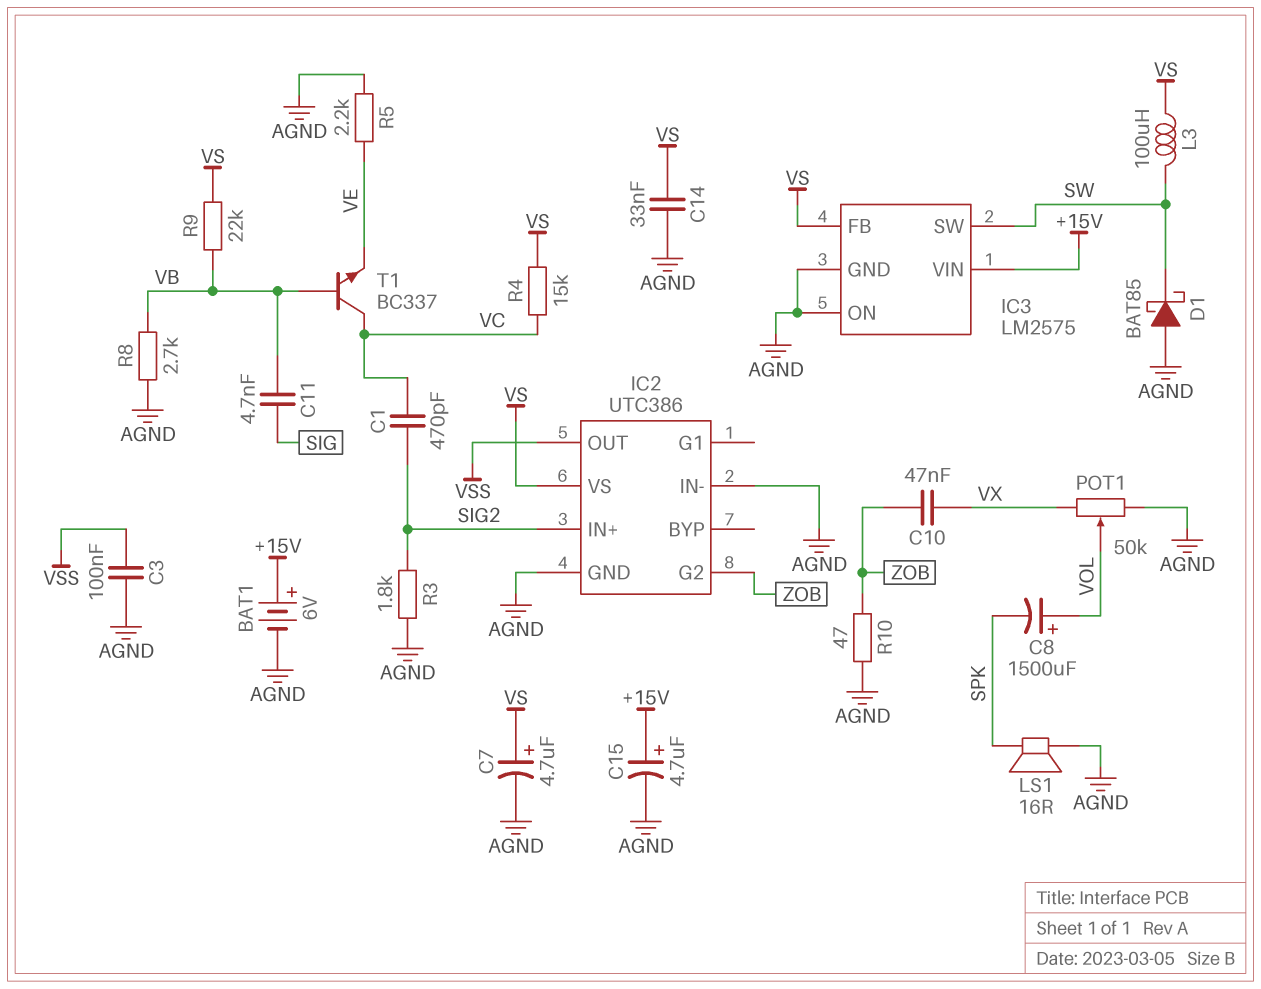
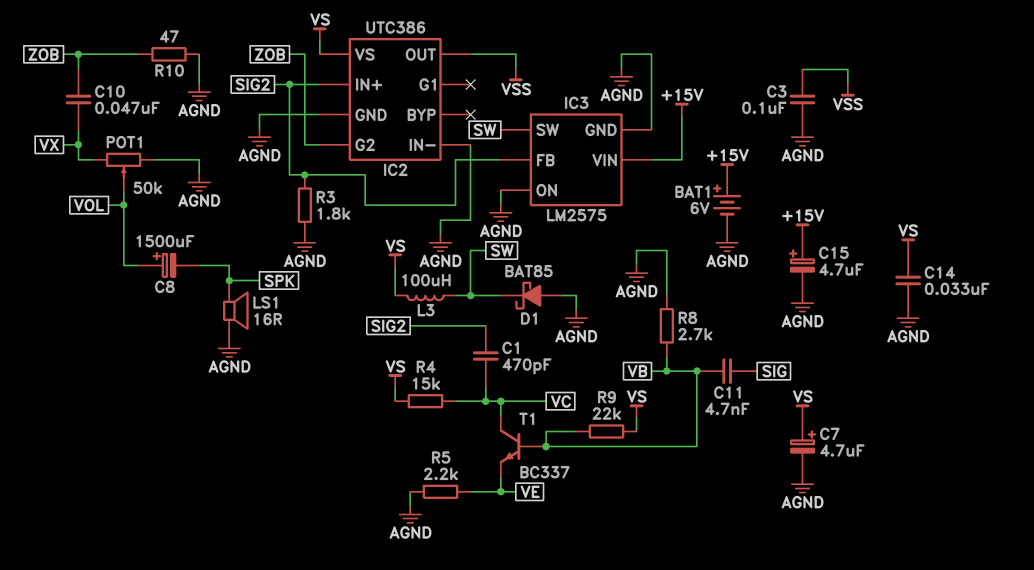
IC3 pin FB: VS -> SIG2

